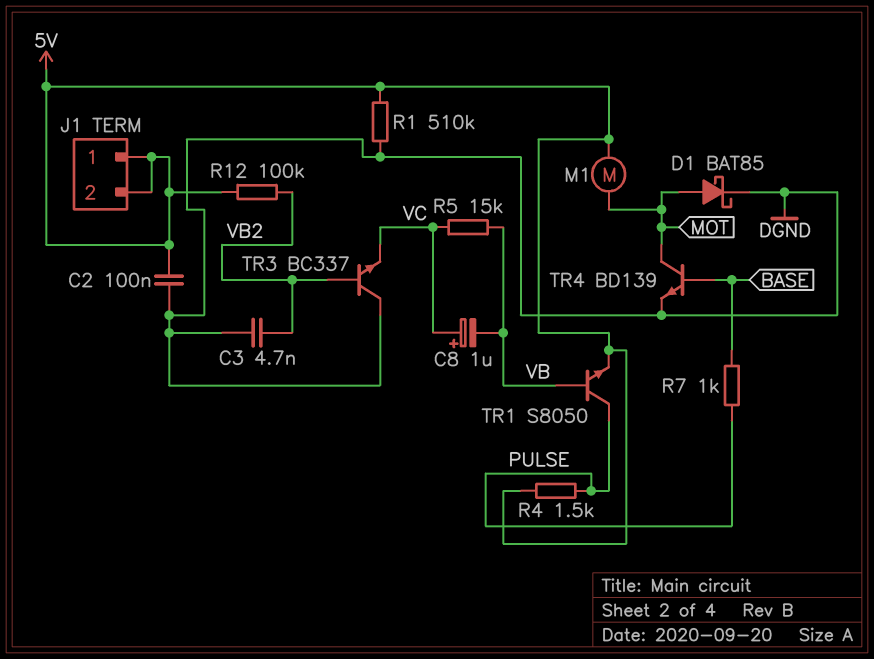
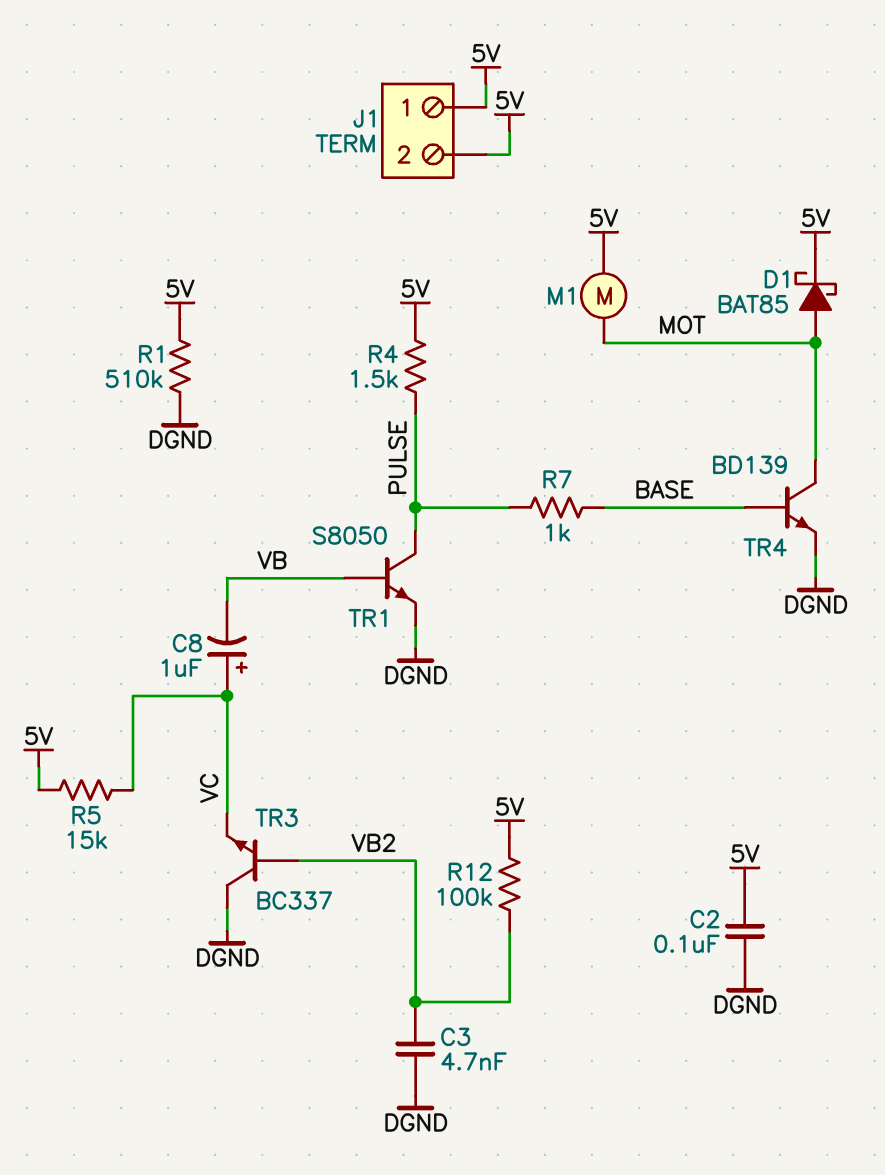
D1: schottky BAT85 (A MOT, K DGND) -> schottky BAT85 (A MOT, K 5V)
R5: 15k (VB, VC) -> 15k (5V, VC)
TR1: NPN S8050 (B VB, C PULSE, E 5V) -> NPN S8050 (B VB, C PULSE, E DGND)

